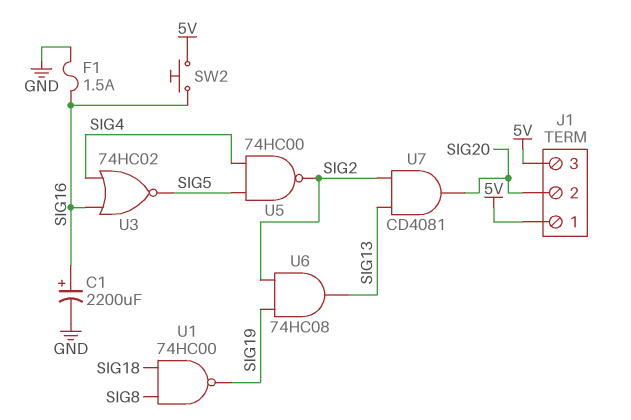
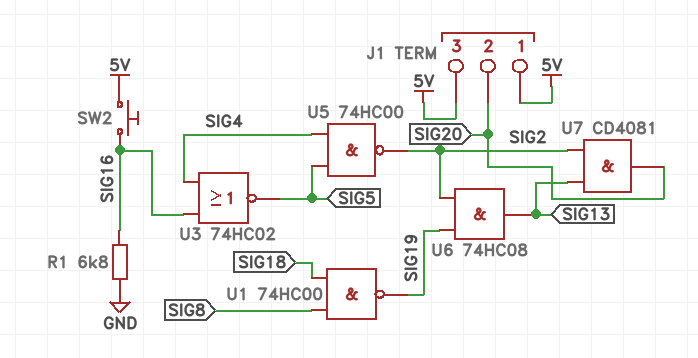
C1: 2200uF (plus SIG16, minus GND) -> none
F1: 1.5A (GND, SIG16) -> none
R1: none -> 6.8k (GND, SIG16)

